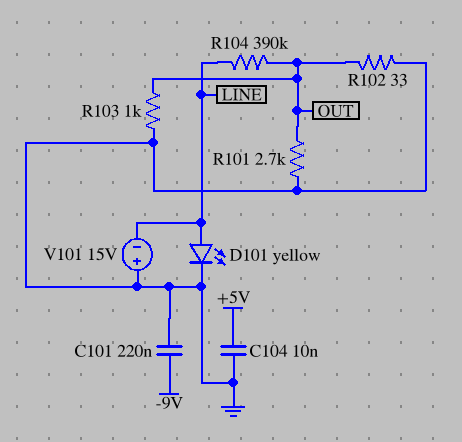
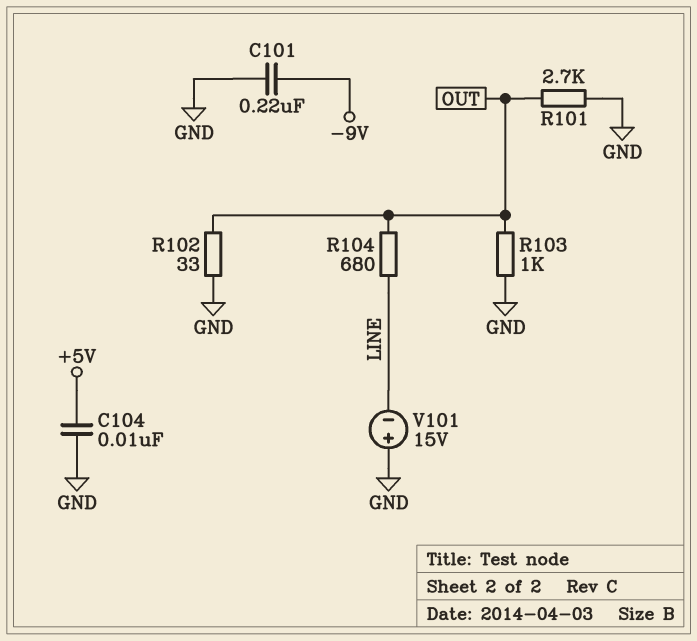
D101: LED yellow (A LINE, K GND) -> none
R104: 390k (LINE, OUT) -> 680 (LINE, OUT)

